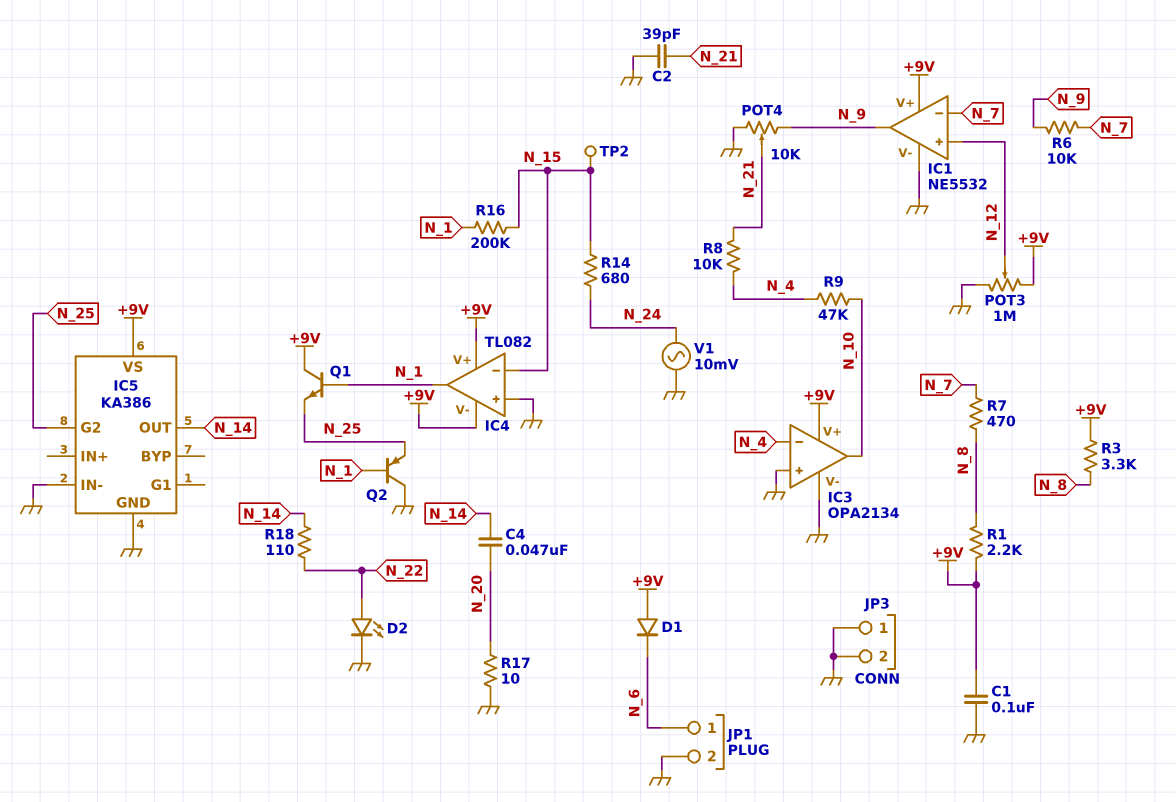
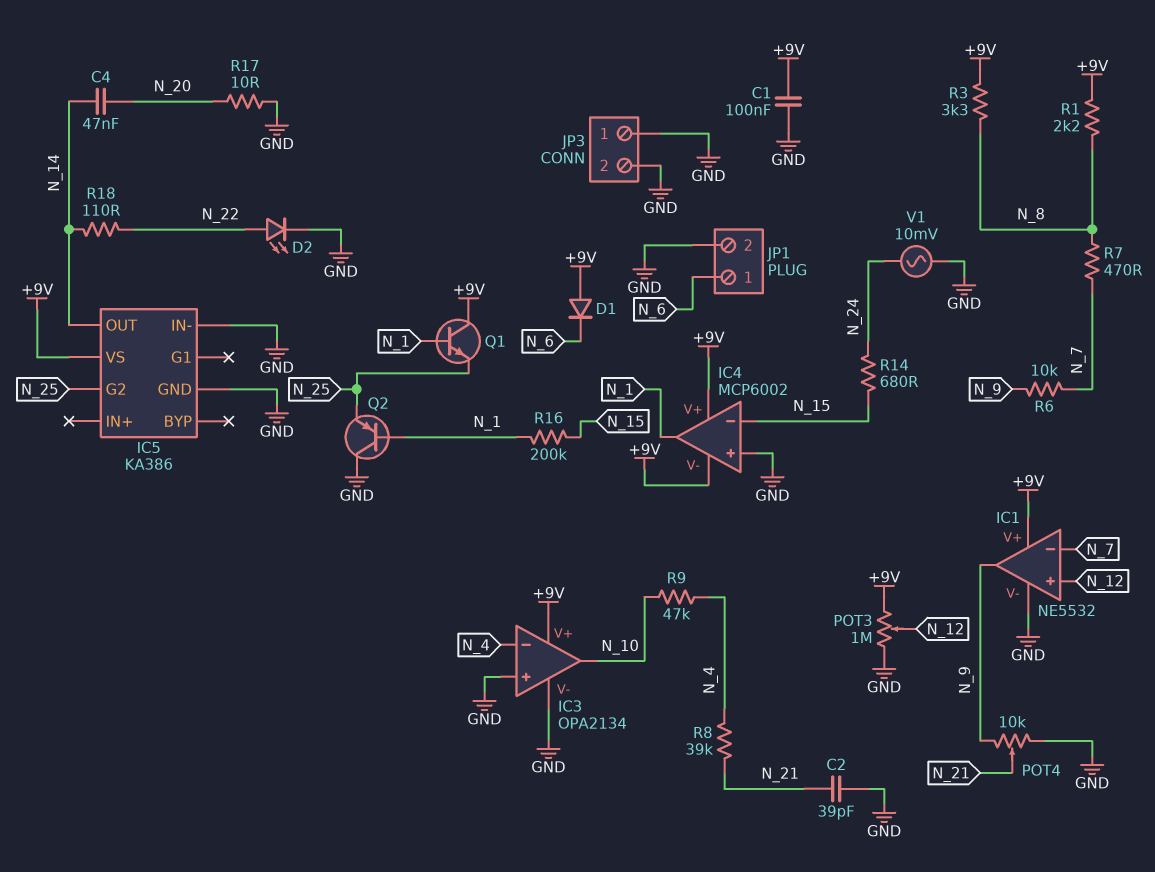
IC4: TL082 -> MCP6002
R8: 10k (N_4, N_21) -> 39k (N_4, N_21)
TP2: test point (N_15) -> none

